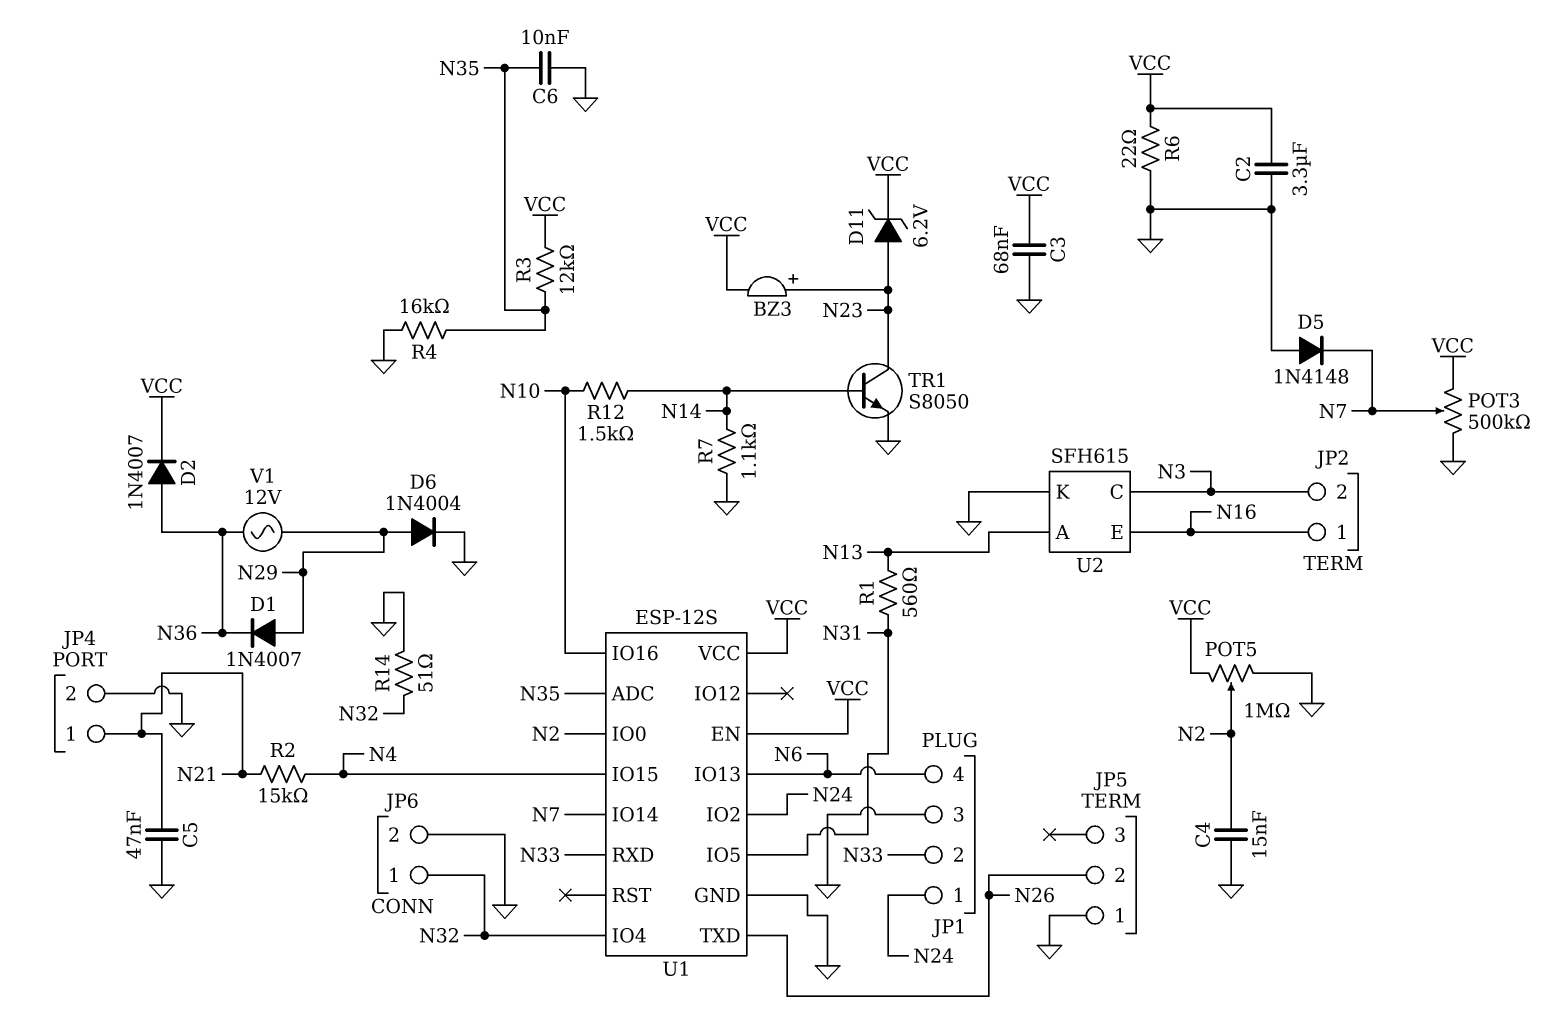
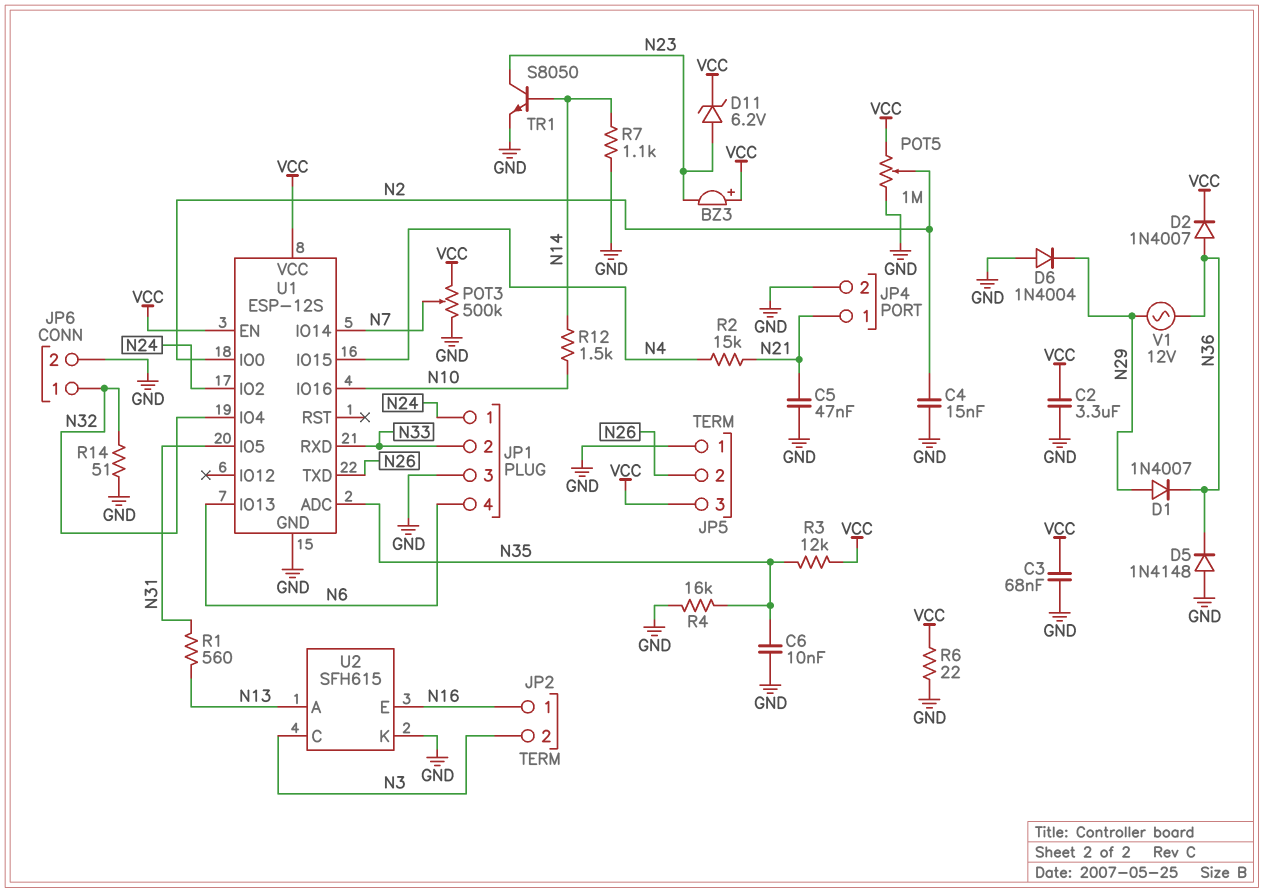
BZ3: buzzer (plus N23, minus VCC) -> buzzer (plus VCC, minus N23)
D5: diode 1N4148 (A GND, K N7) -> diode 1N4148 (A GND, K N36)
D6: diode 1N4004 (A N29, K GND) -> diode 1N4004 (A GND, K N29)
JP5 pin 3: none -> VCC

